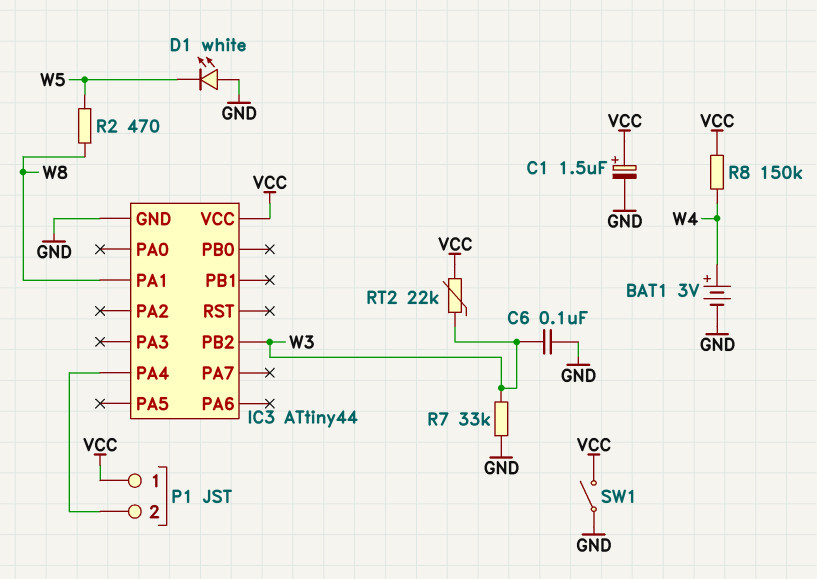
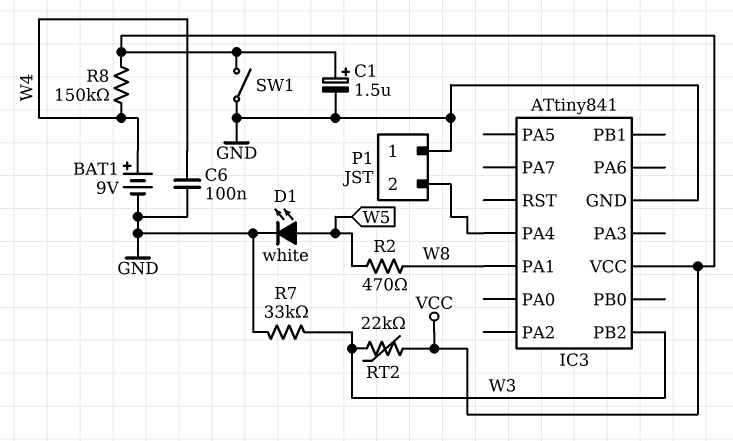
BAT1: 3V (plus W4, minus GND) -> 9V (plus W4, minus GND)
C6: 100nF (GND, W3) -> 100nF (GND, W4)
D1: LED white (A GND, K W5) -> LED white (A W5, K GND)
IC3: ATtiny44 -> ATtiny841
P1 pin 1: VCC -> GND

